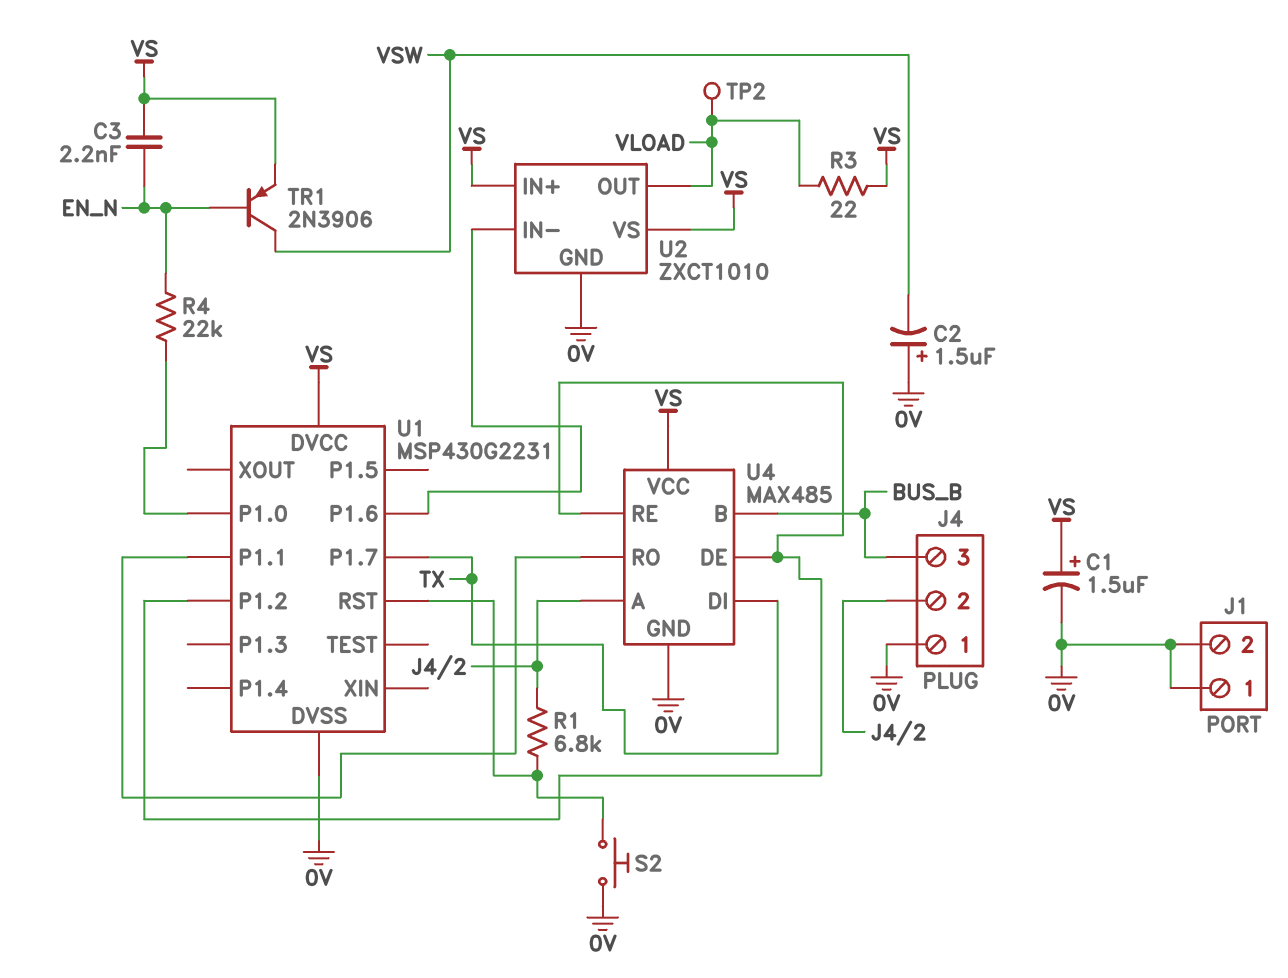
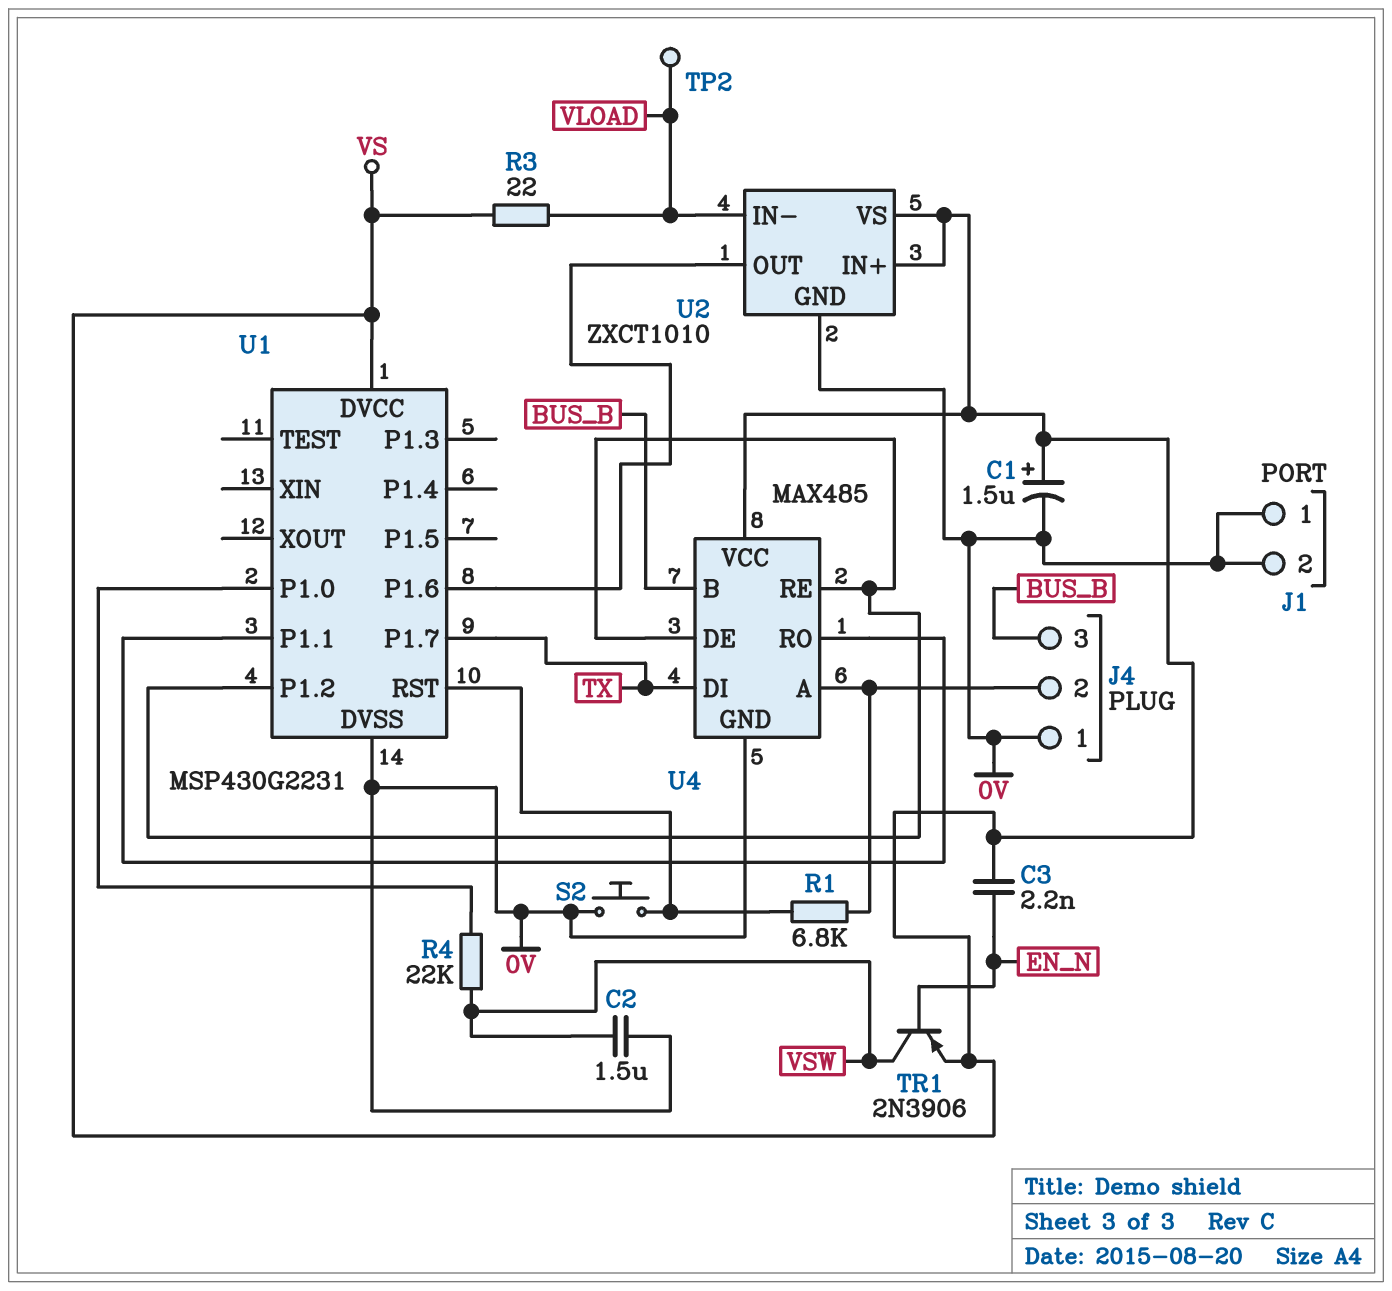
C2: 1.5uF (plus 0V, minus VSW) -> 1.5uF (0V, VSW)
R4: 22k (EN_N, U1/P1.0) -> 22k (U1/P1.0, VSW)
U2 pin IN-: U1/P1.6 -> VLOAD
U2 pin OUT: VLOAD -> U1/P1.6

